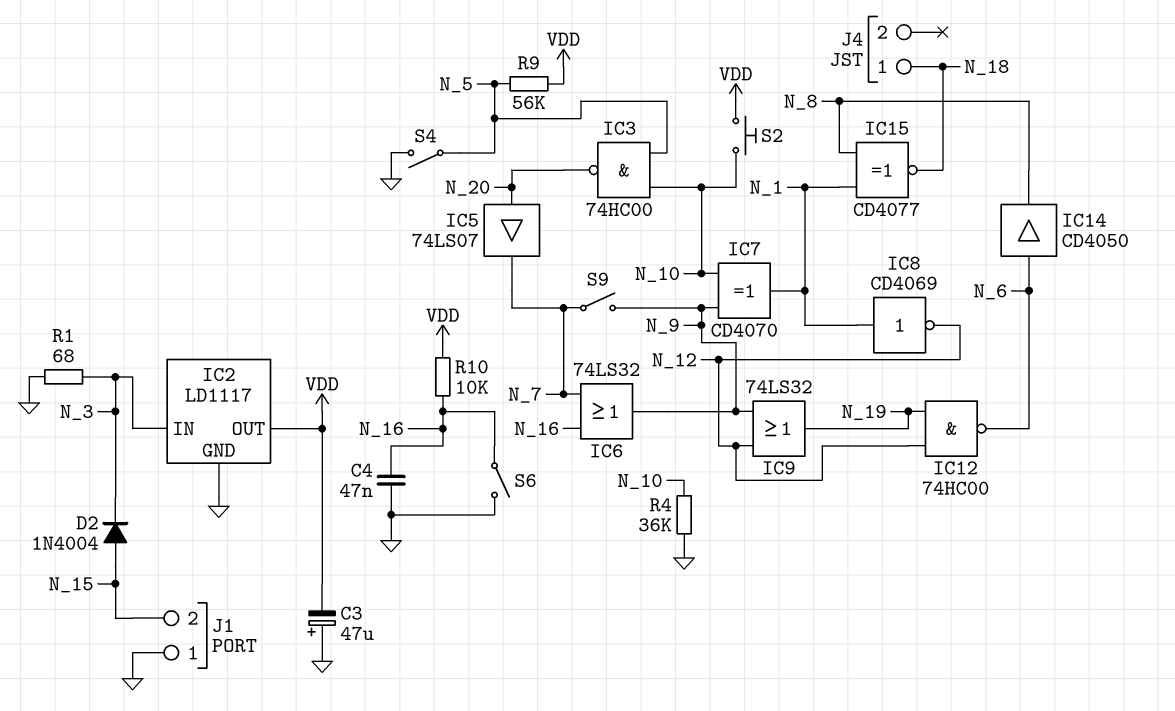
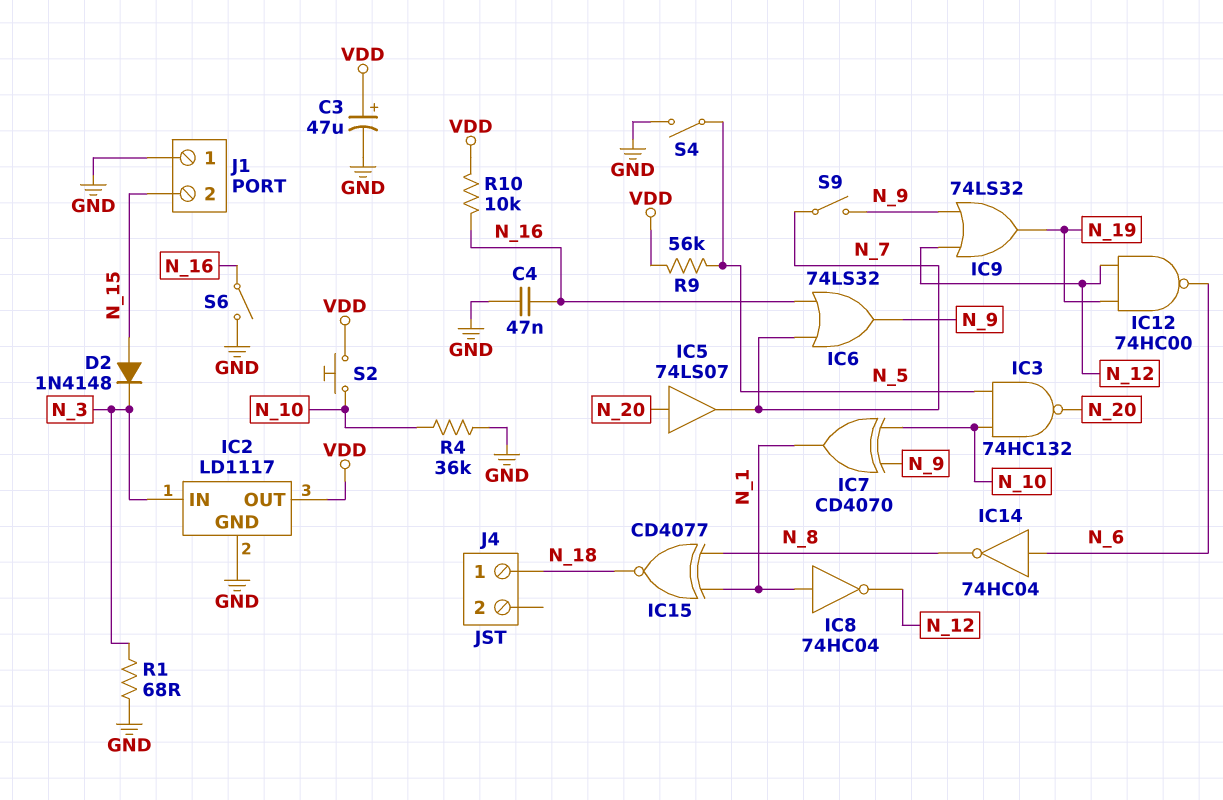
C3: 47uF (plus GND, minus VDD) -> 47uF (plus VDD, minus GND)
D2: diode 1N4004 (A N_15, K N_3) -> diode 1N4148 (A N_15, K N_3)
IC3: NAND 74HC00 (in N_5, in N_10, out N_20) -> NAND 74HC132 (in N_5, in N_10, out N_20)
IC8: NOT CD4069 (in N_1, out N_12) -> NOT 74HC04 (in N_1, out N_12)
IC14: buffer CD4050 (in N_6, out N_8) -> NOT 74HC04 (in N_6, out N_8)

